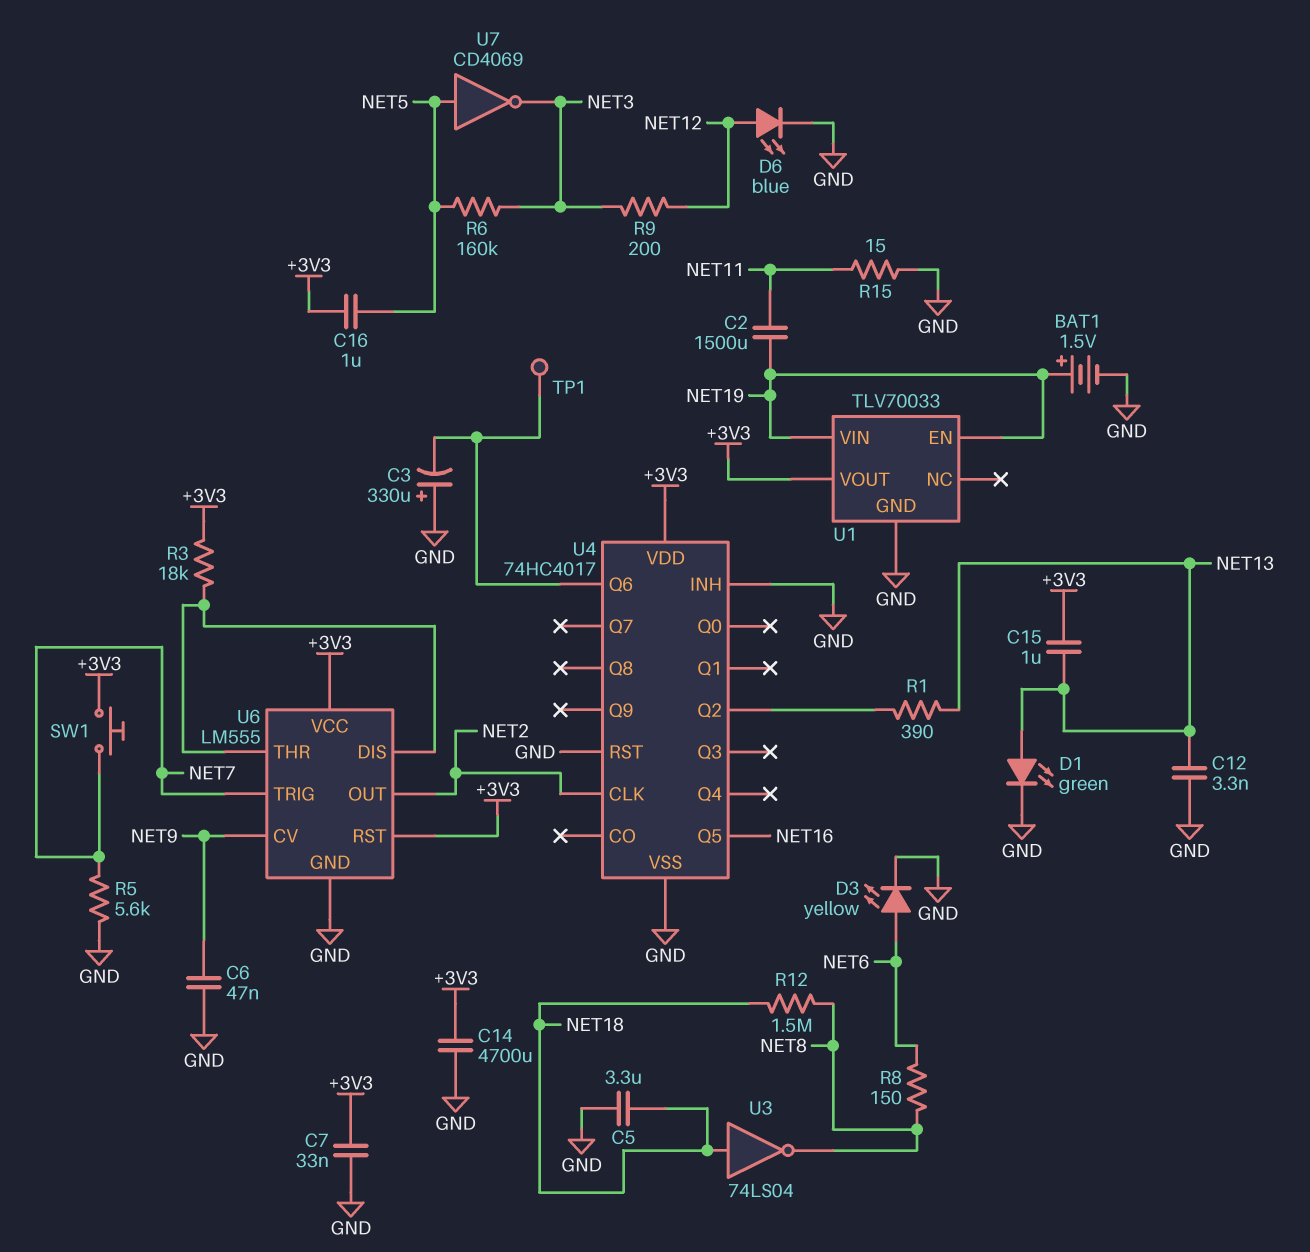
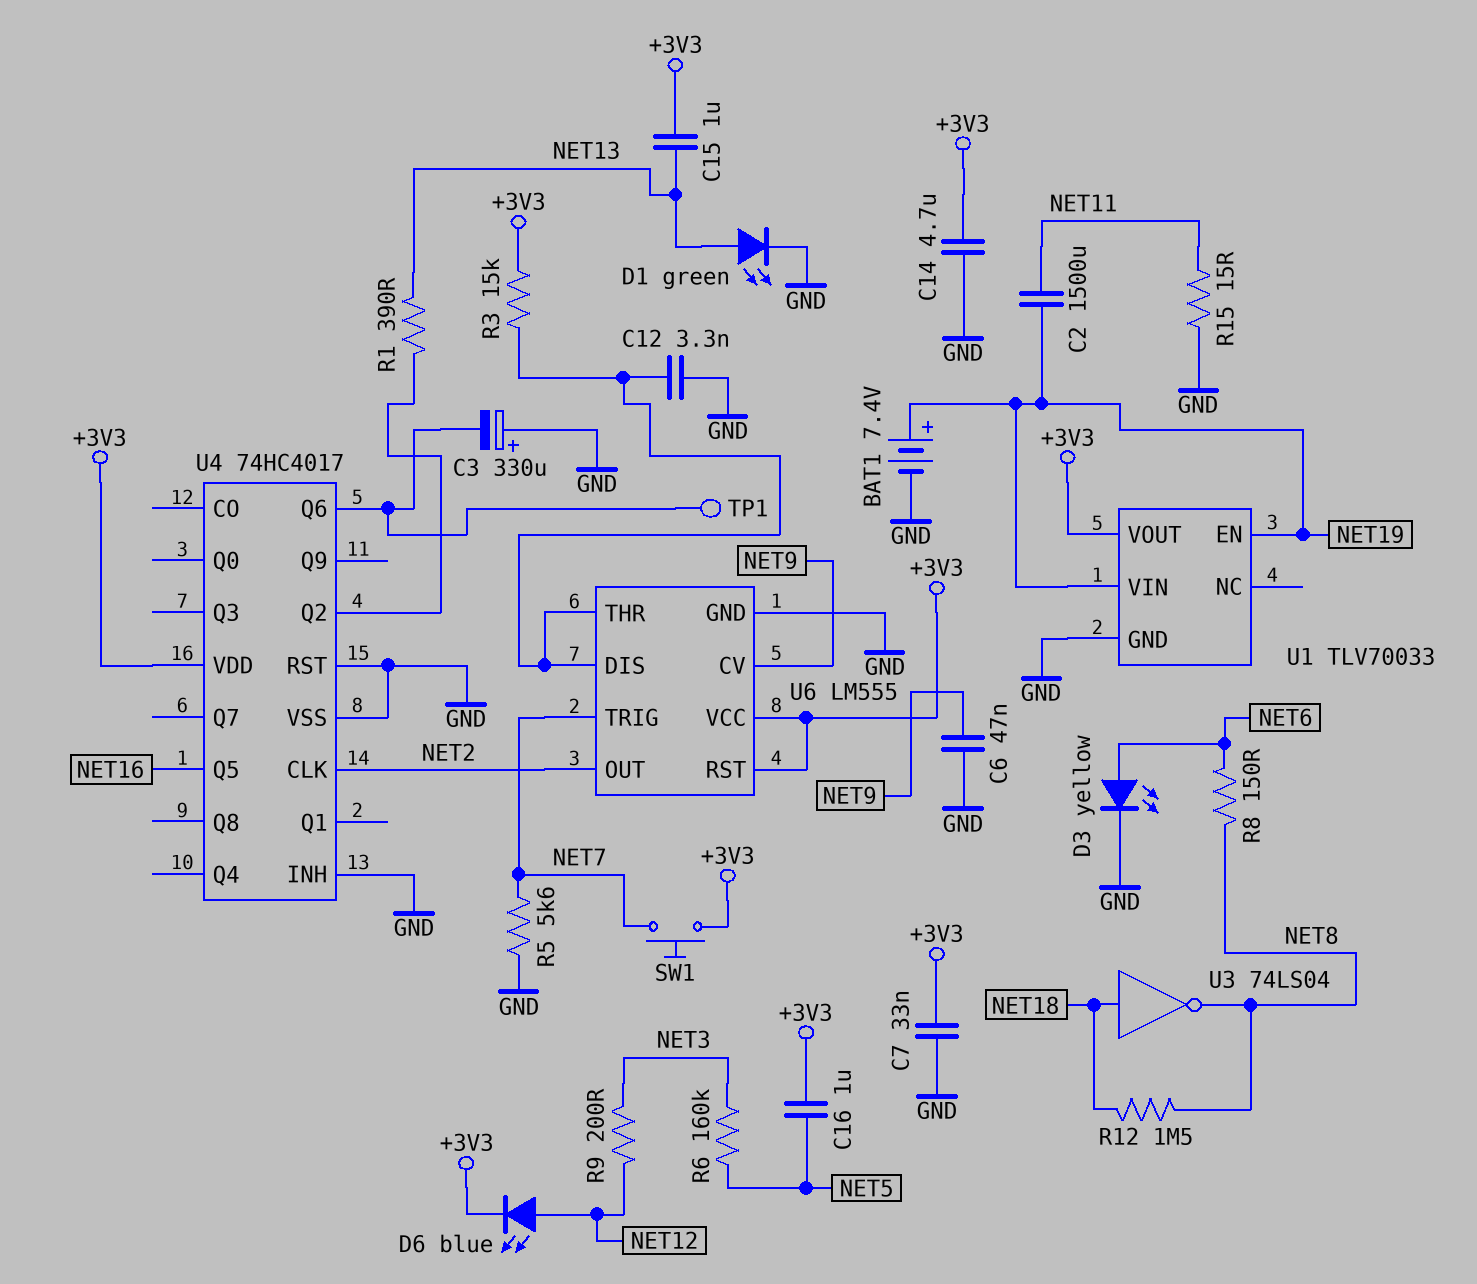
BAT1: 1.5V (plus NET19, minus GND) -> 7.4V (plus NET19, minus GND)
C5: 3.3uF (GND, NET18) -> none
C12: 3.3nF (GND, NET13) -> 3.3nF (GND, U6/DIS)
C14: 4700uF (+3V3, GND) -> 4.7uF (+3V3, GND)
D6: LED blue (A NET12, K GND) -> LED blue (A NET12, K +3V3)
R3: 18k (+3V3, U6/DIS) -> 15k (+3V3, U6/DIS)
U7: NOT CD4069 (in NET5, out NET3) -> none

